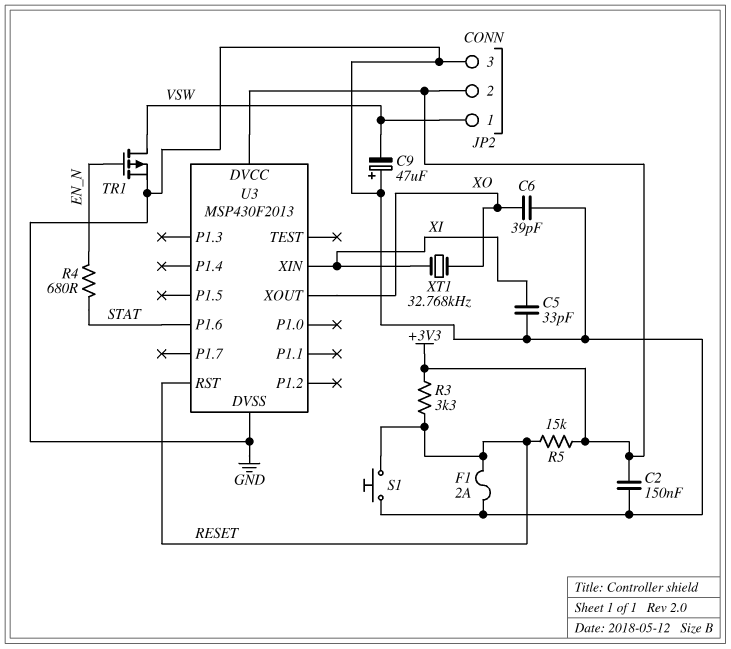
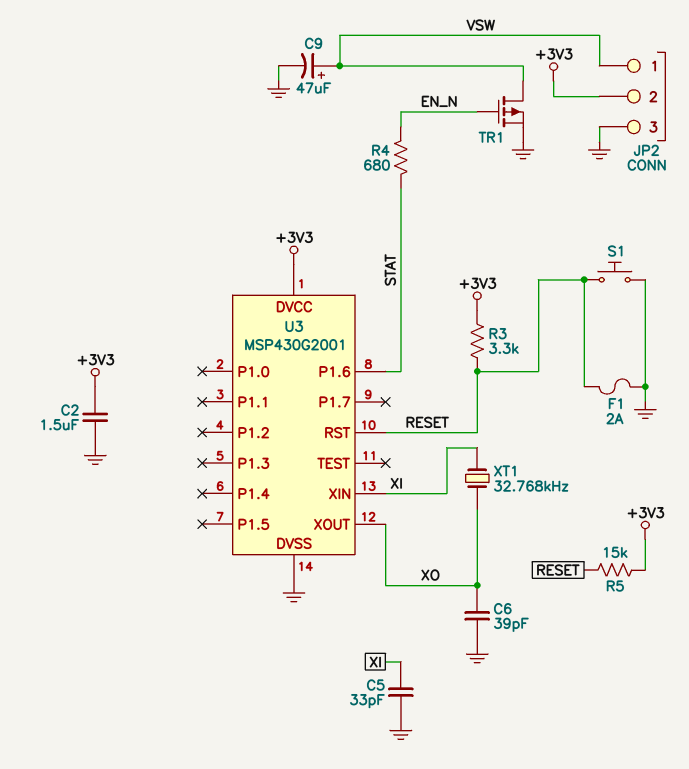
C2: 150nF (+3V3, GND) -> 1.5uF (+3V3, GND)
C9: 47uF (plus GND, minus VSW) -> 47uF (plus VSW, minus GND)
U3: MSP430F2013 -> MSP430G2001

